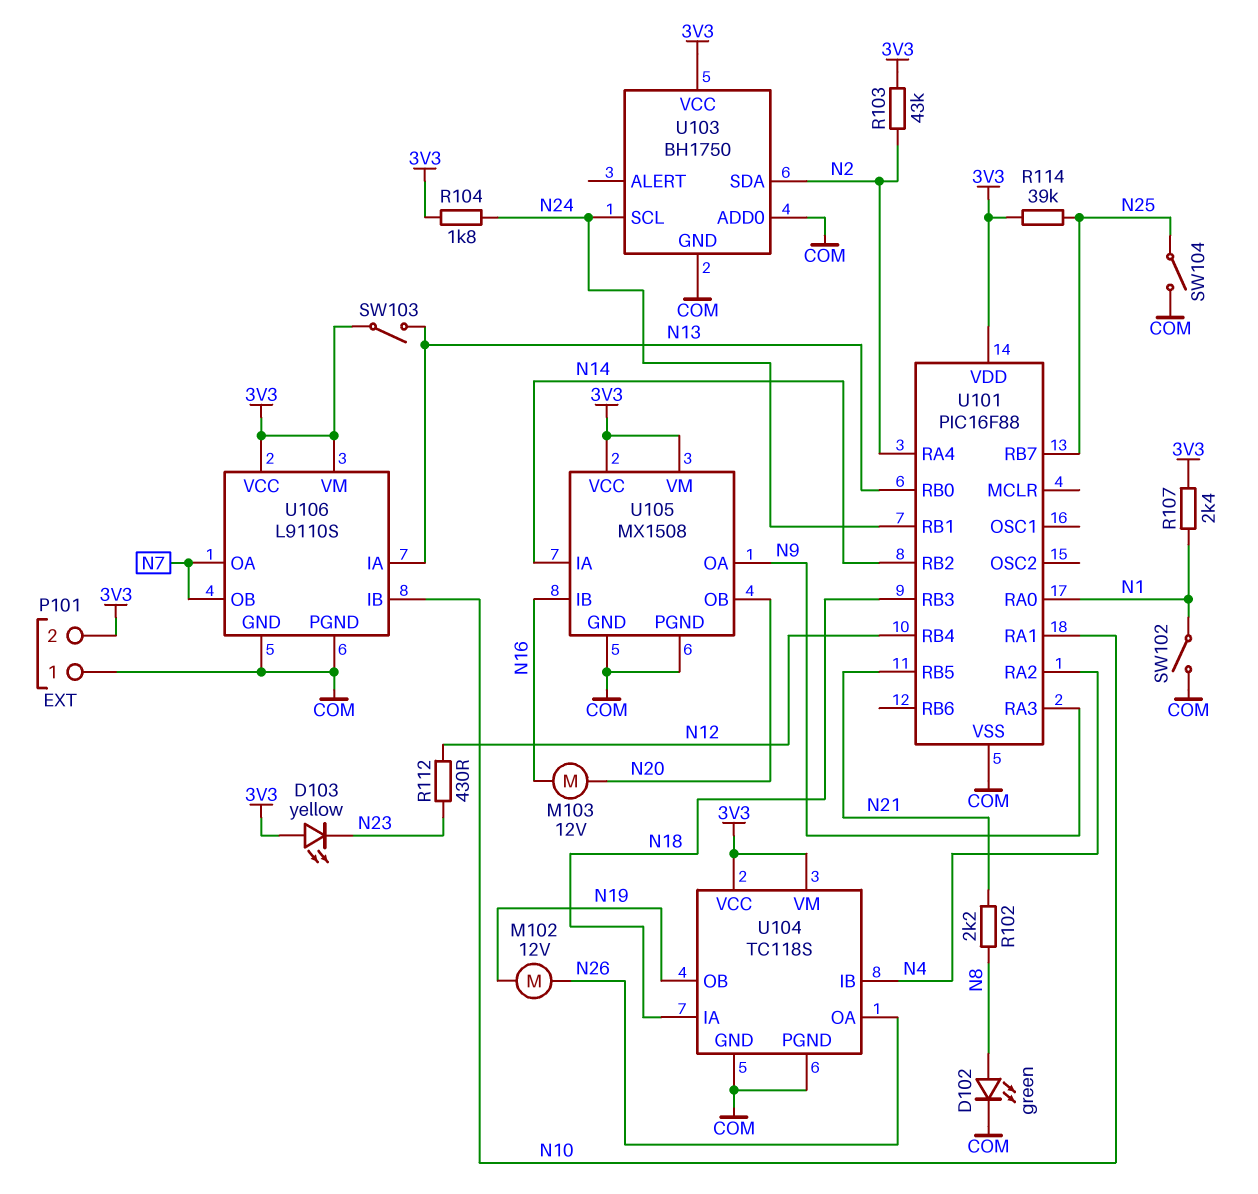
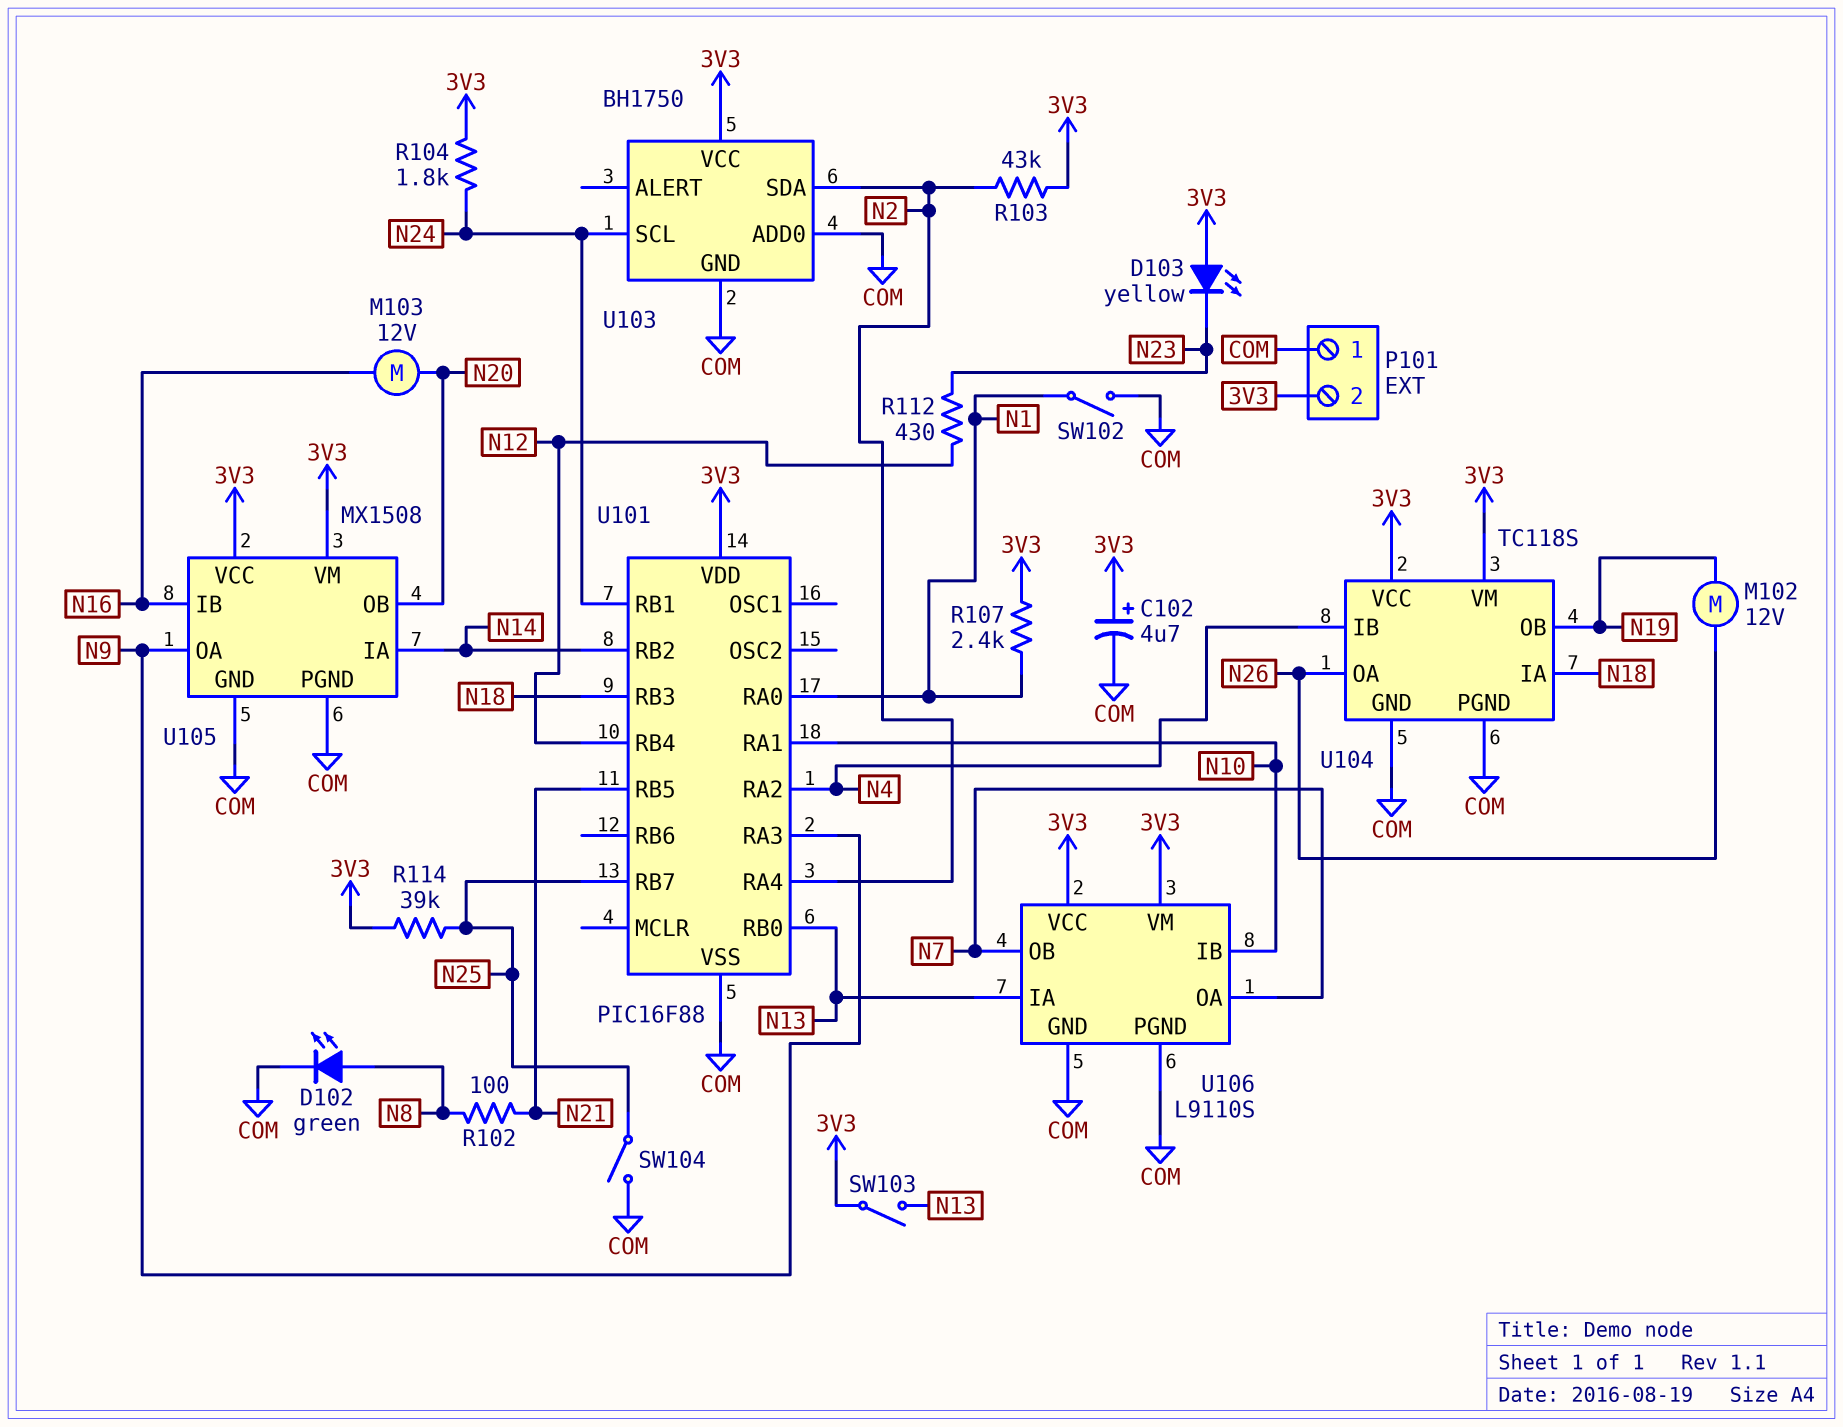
C102: none -> 4.7uF (plus 3V3, minus COM)
R102: 2.2k (N8, N21) -> 100 (N8, N21)

